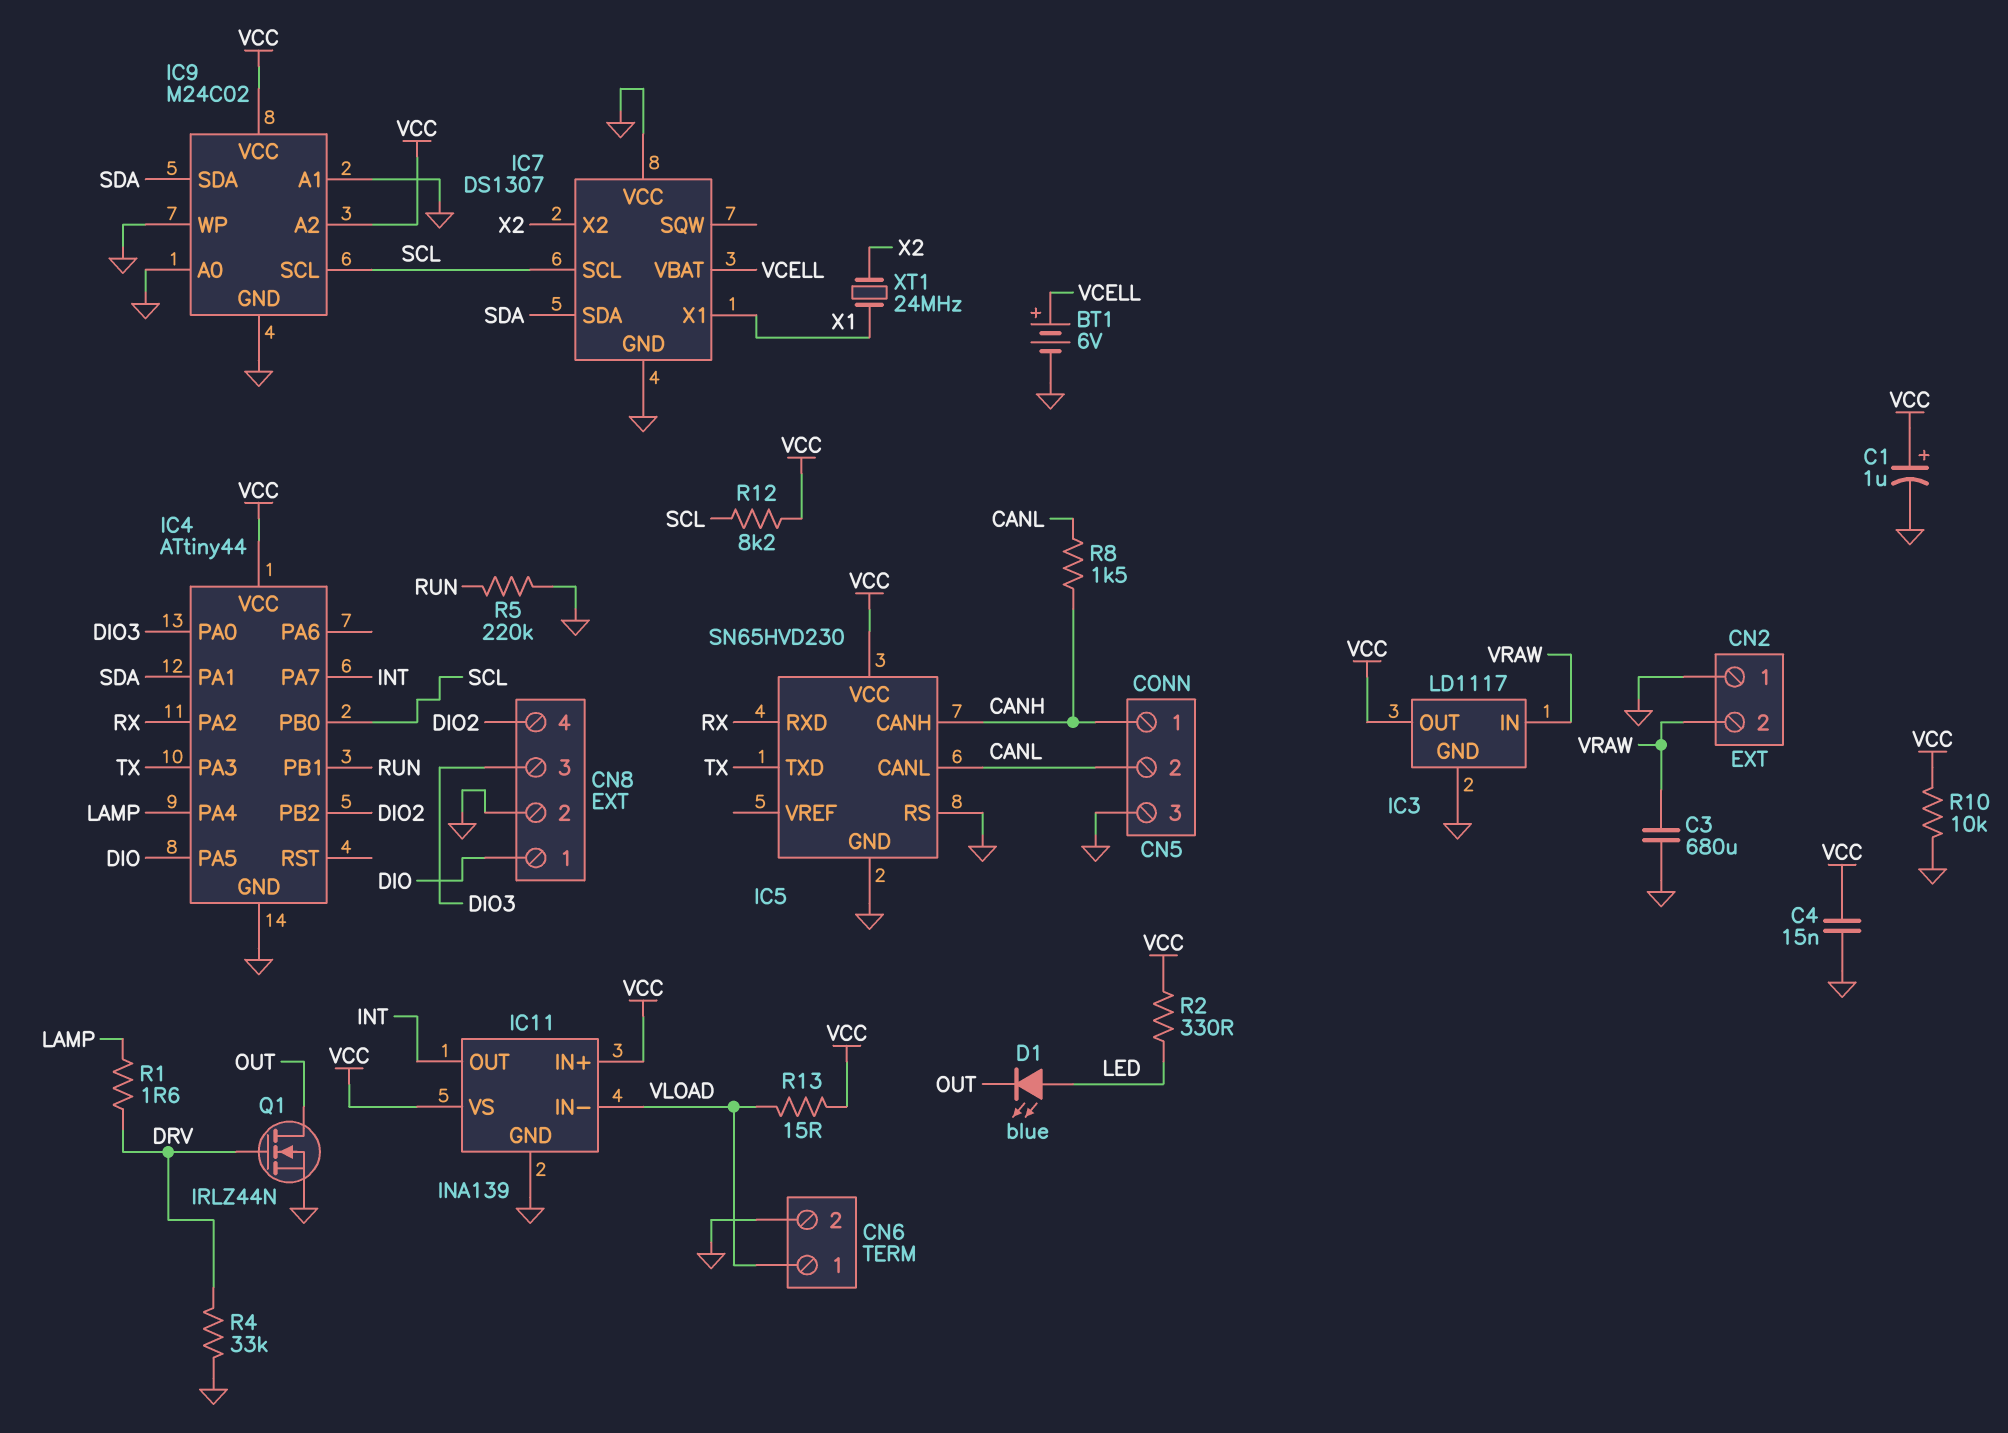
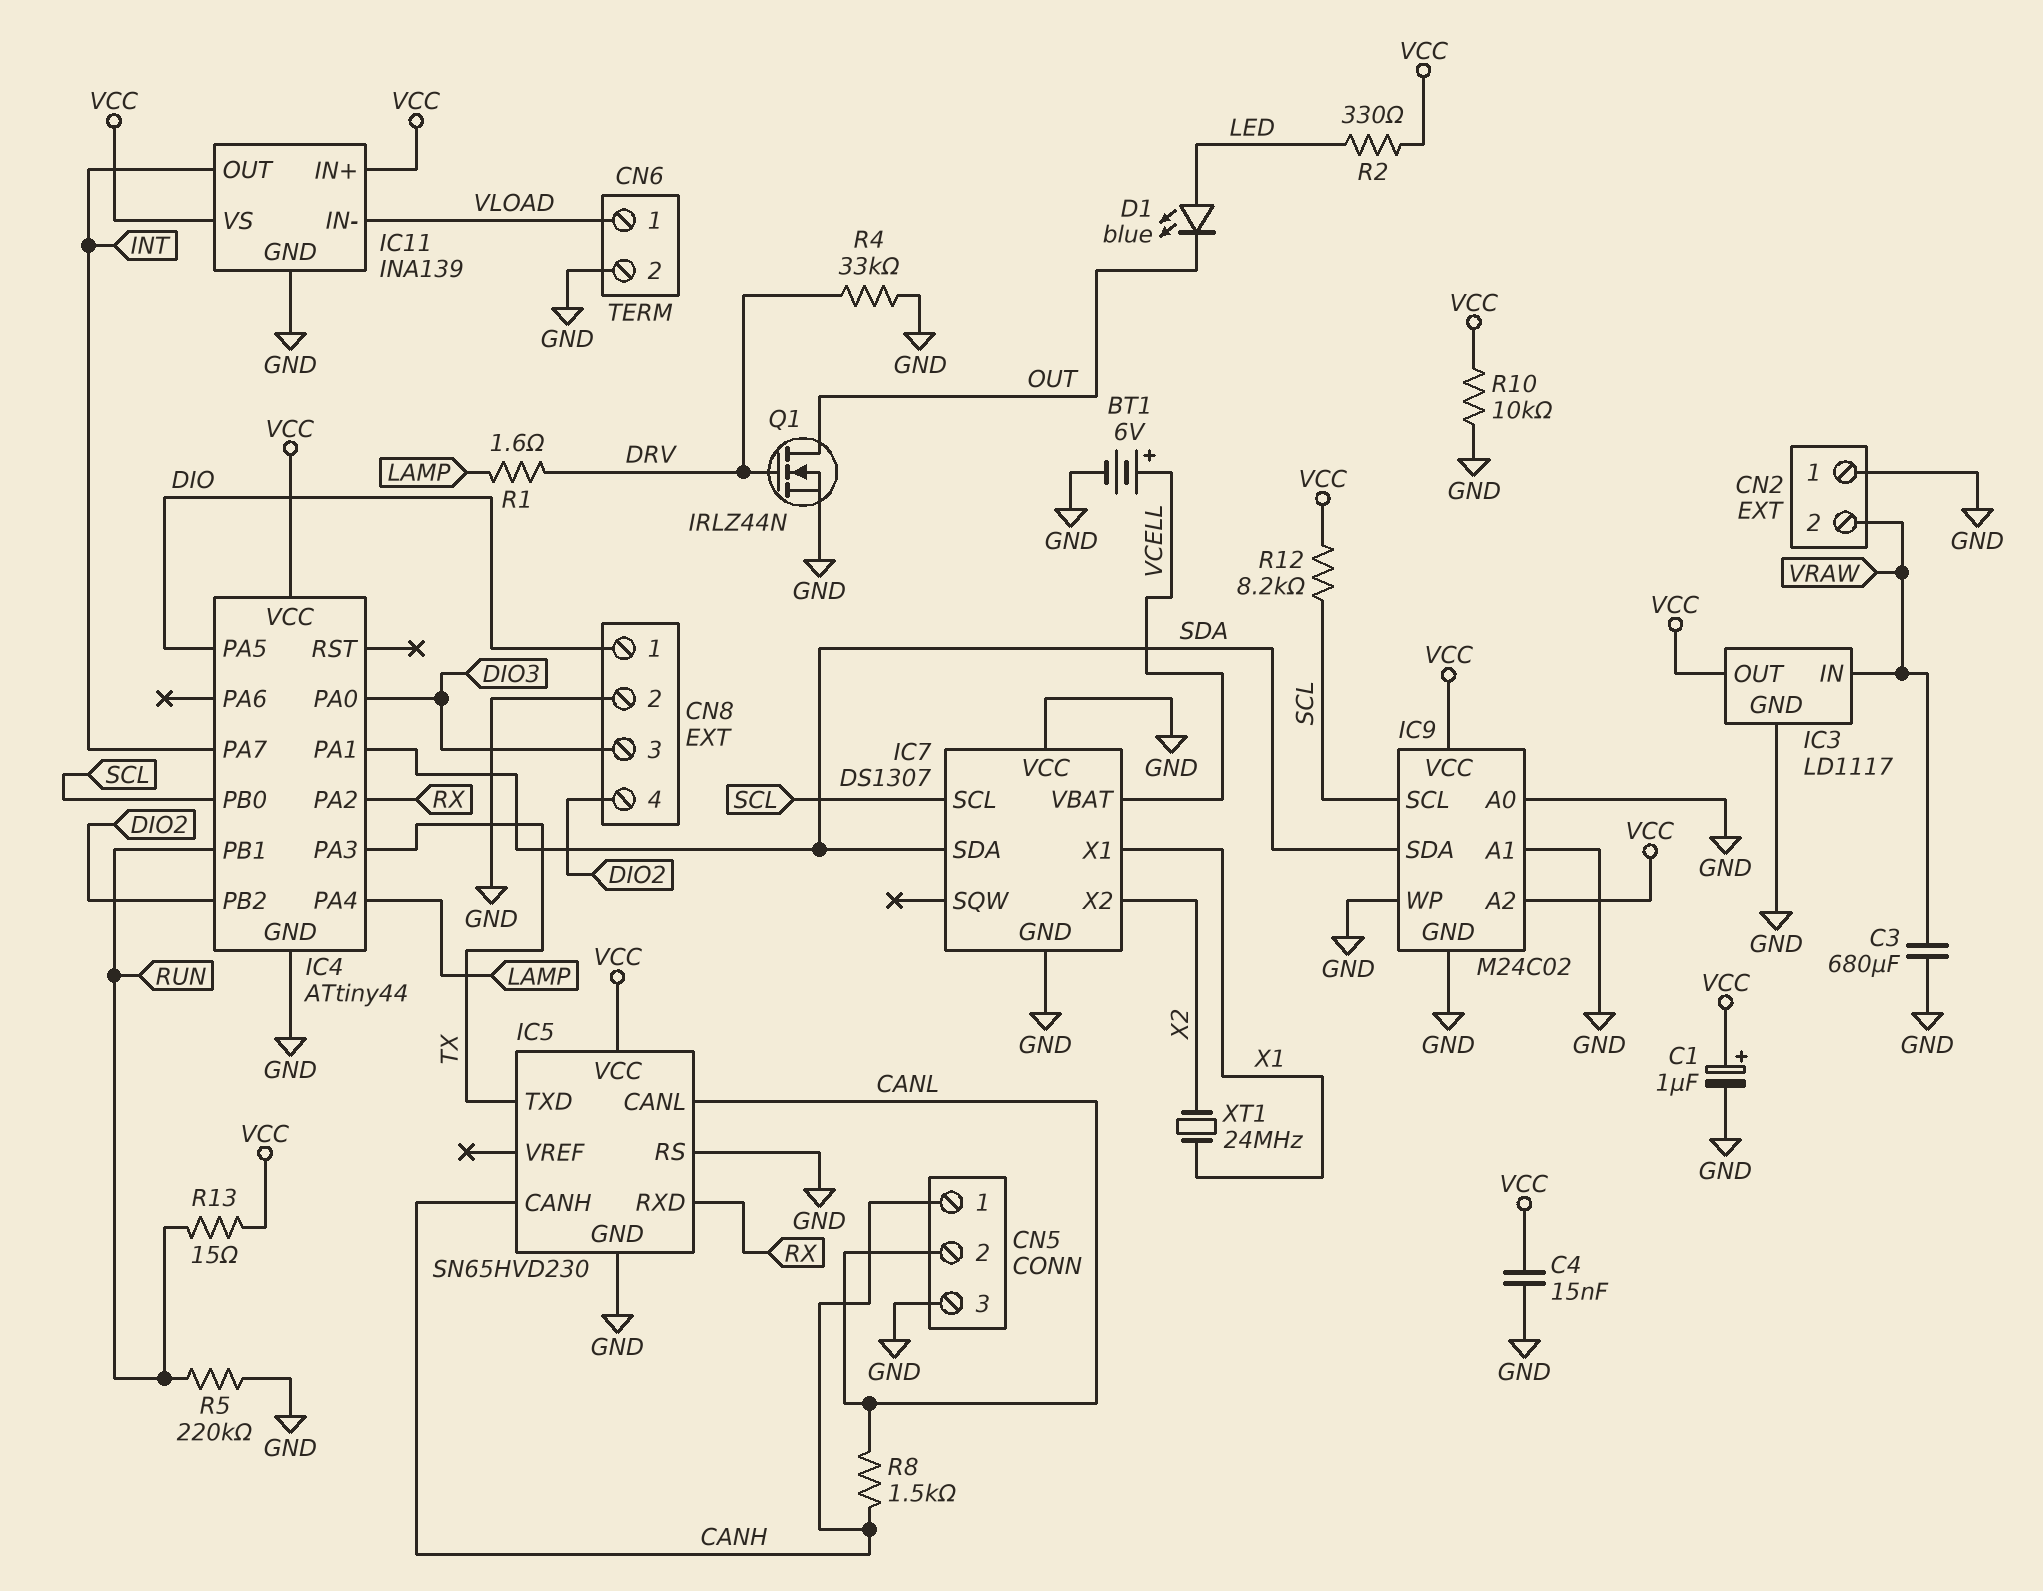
R13: 15 (VCC, VLOAD) -> 15 (RUN, VCC)

